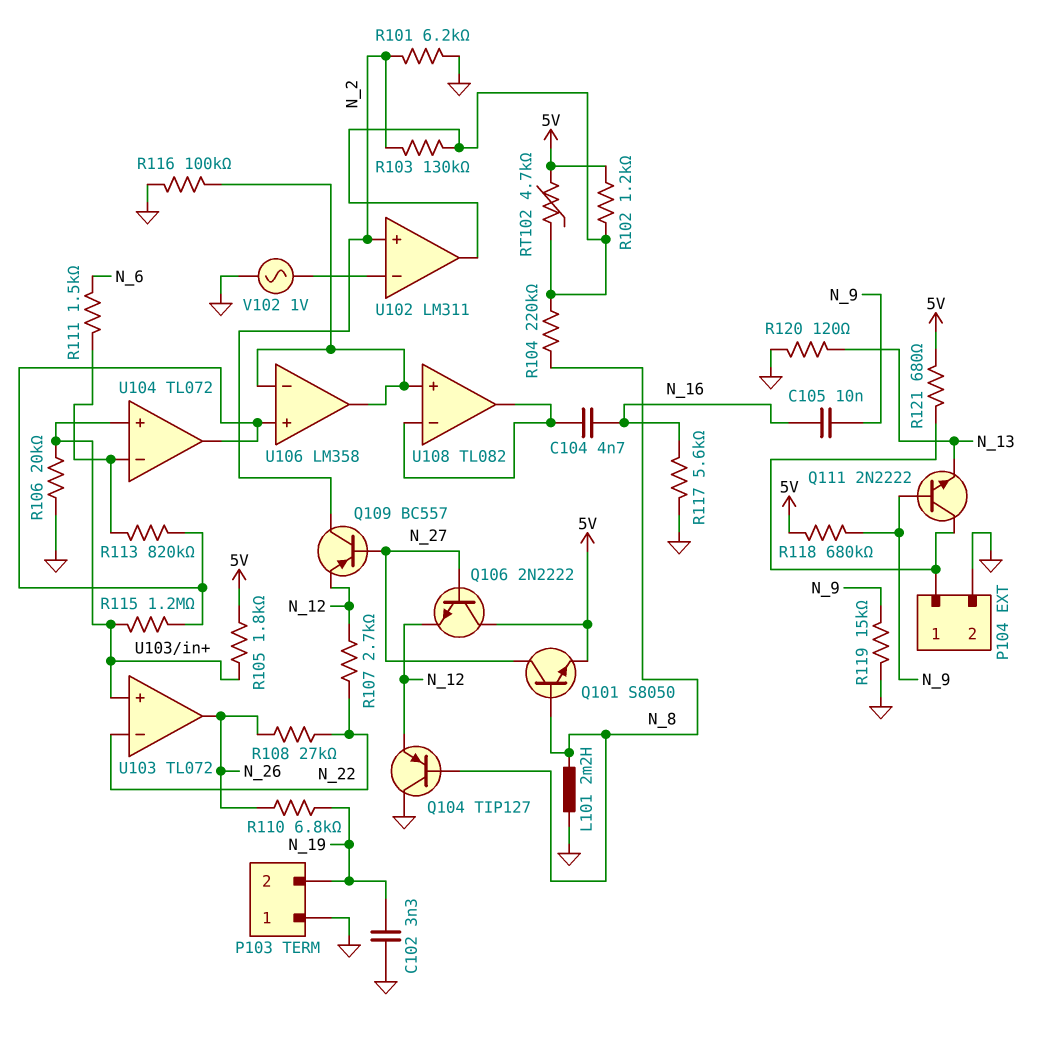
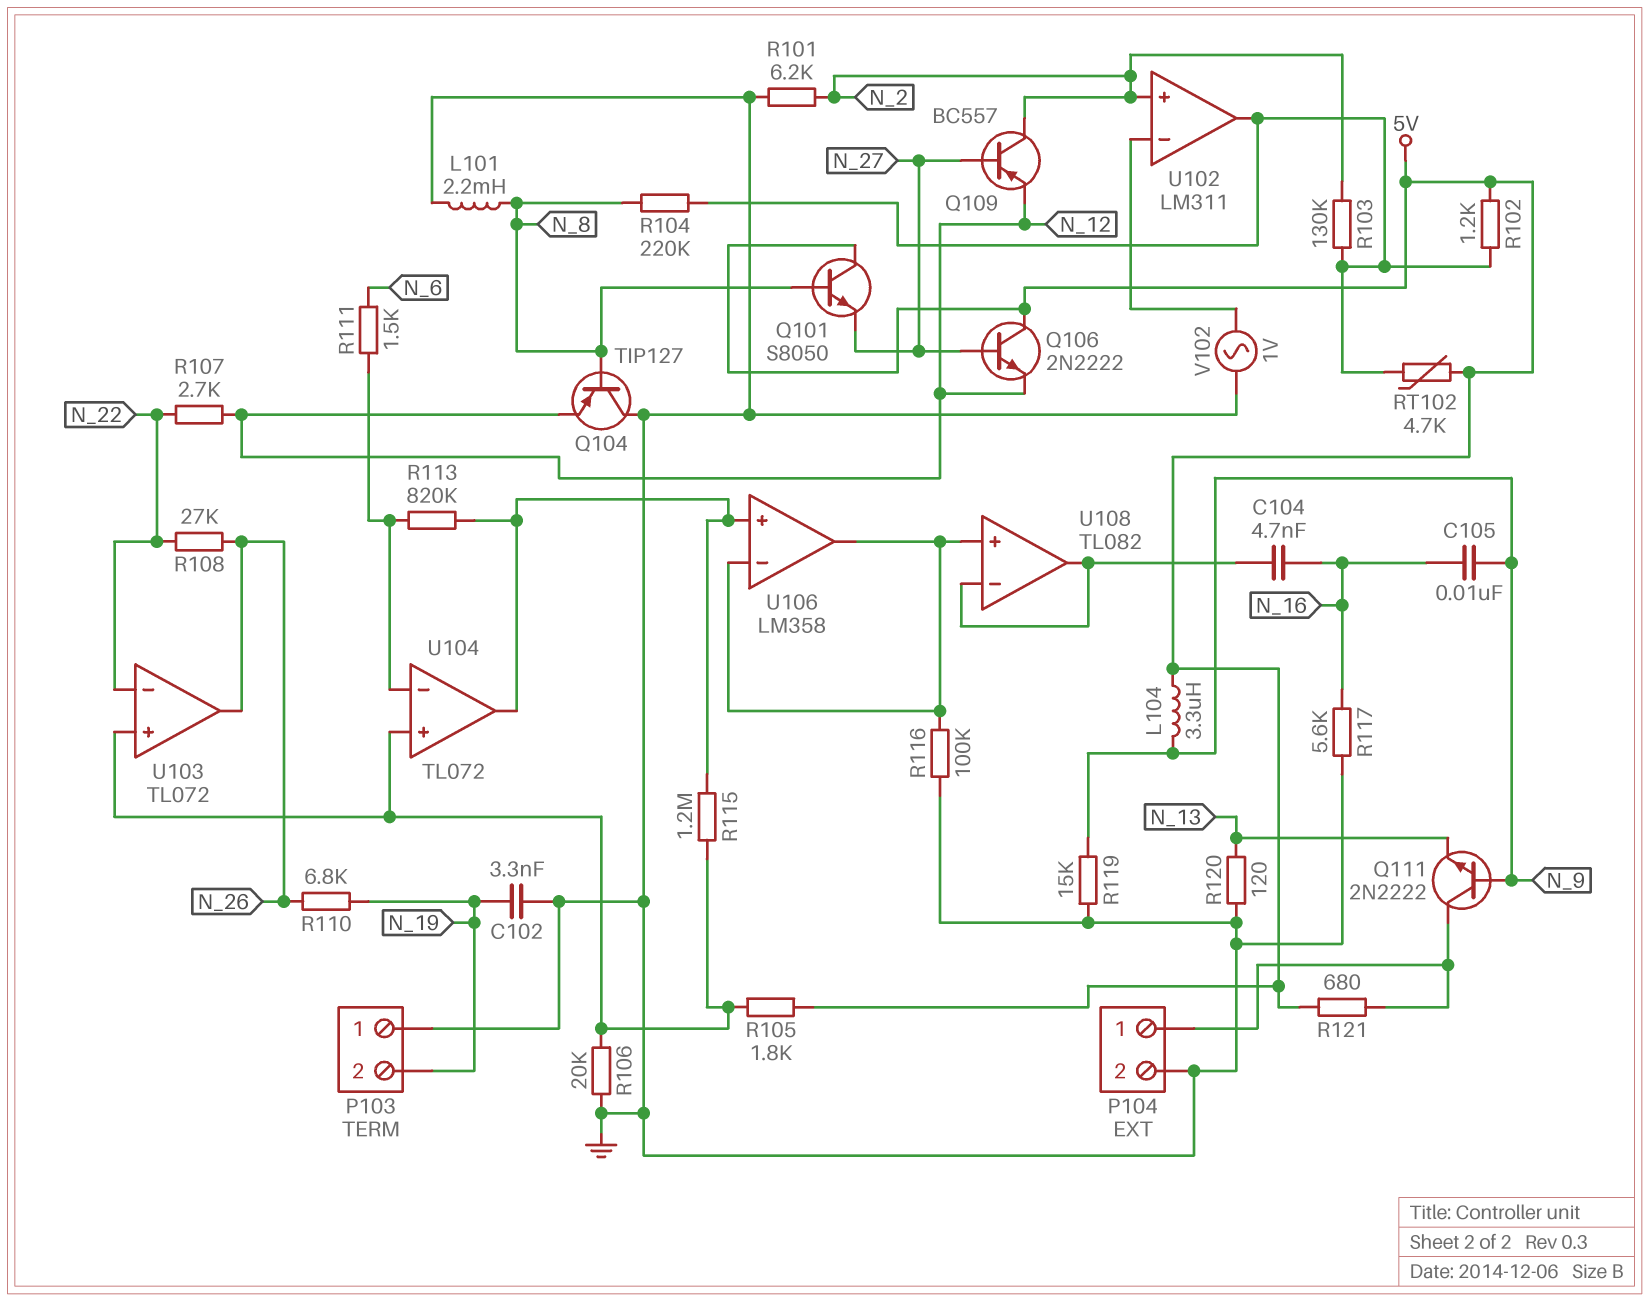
L104: none -> 3.3uH (5V, N_9)
Q101: NPN S8050 (B N_8, C N_27, E 5V) -> NPN S8050 (B N_8, C 5V, E N_27)
R118: 680k (5V, N_9) -> none

